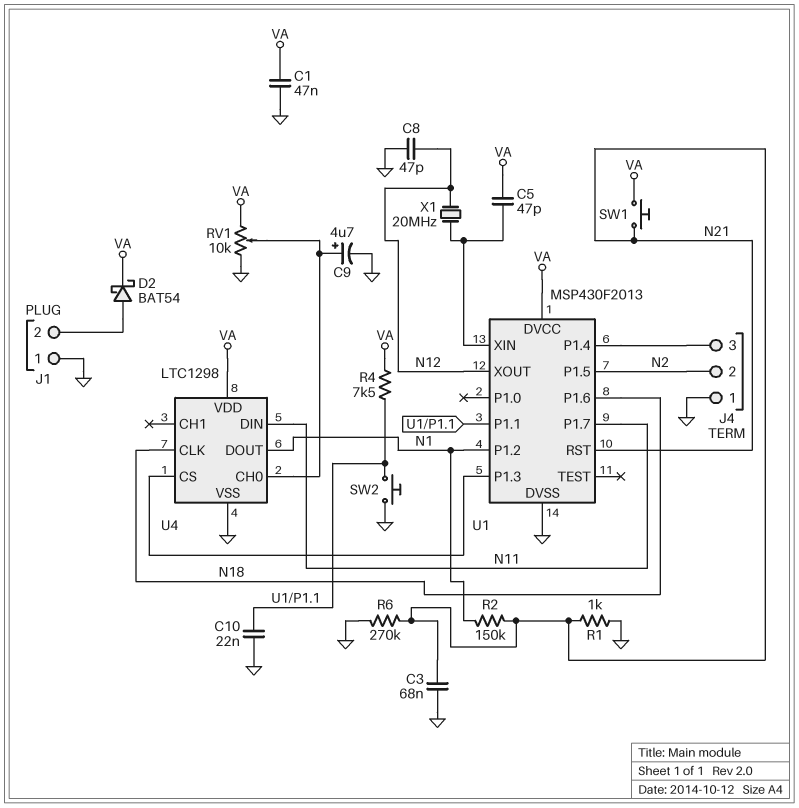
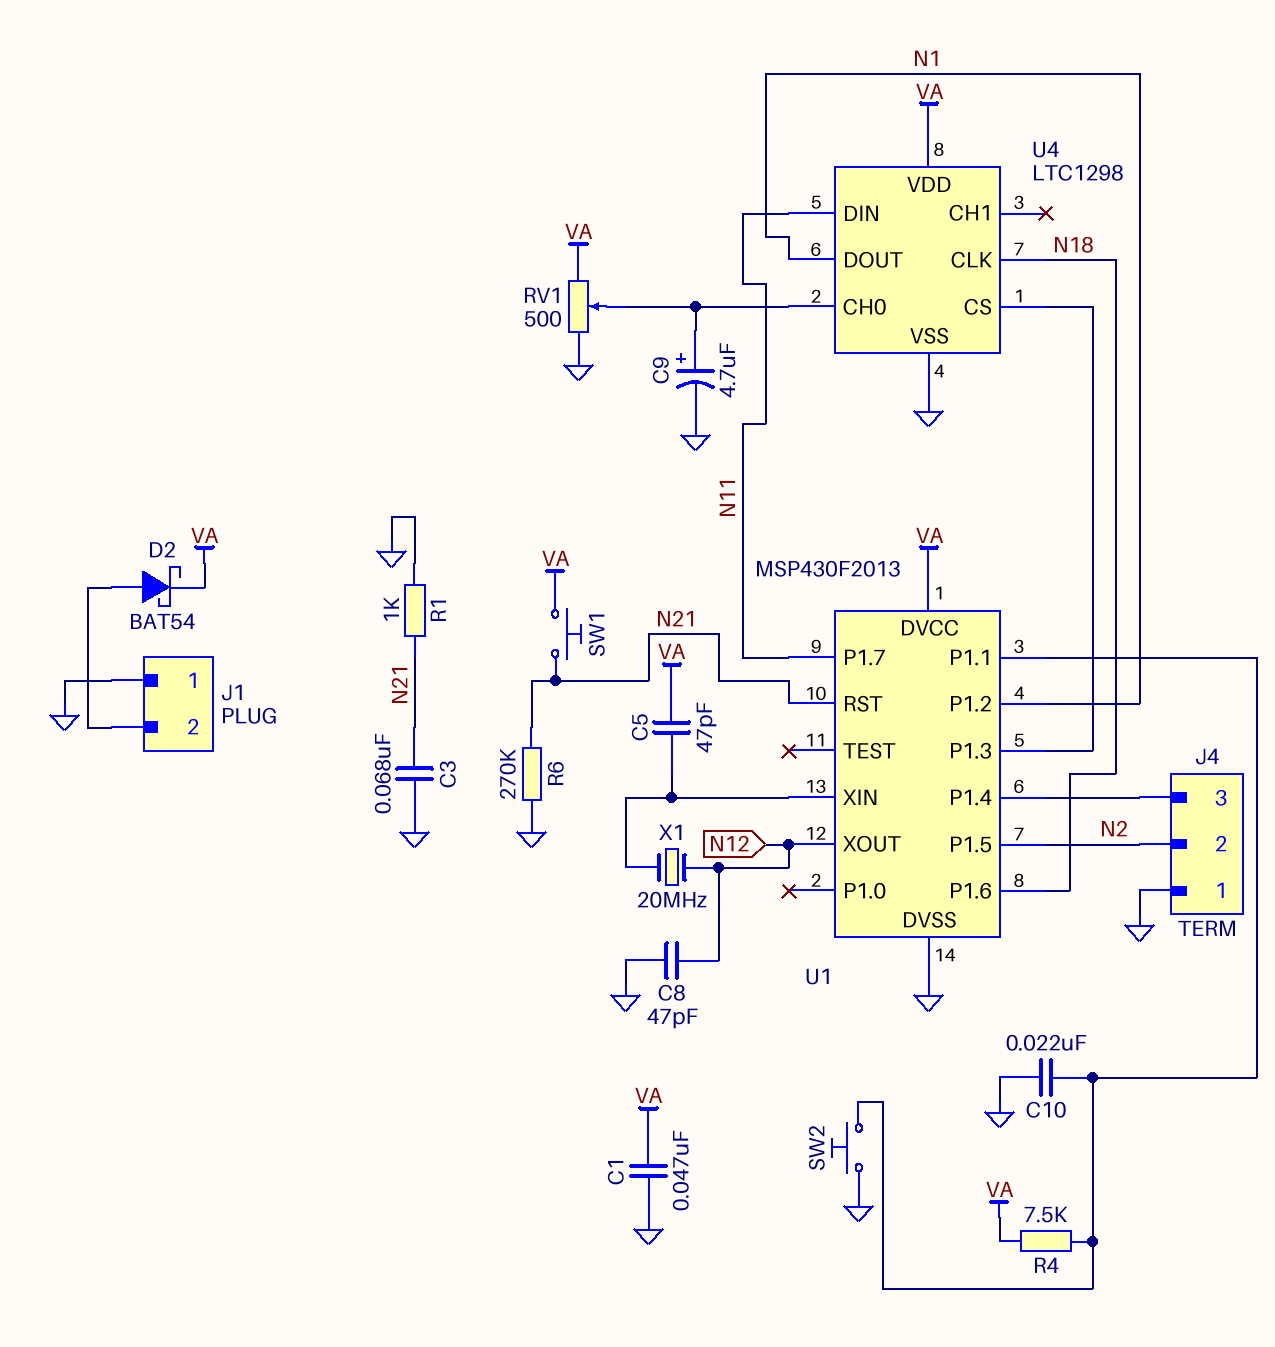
R2: 150k (N1, N21) -> none
RV1: 10k (GND, VA, wiper U4/CH0) -> 500 (GND, VA, wiper U4/CH0)

